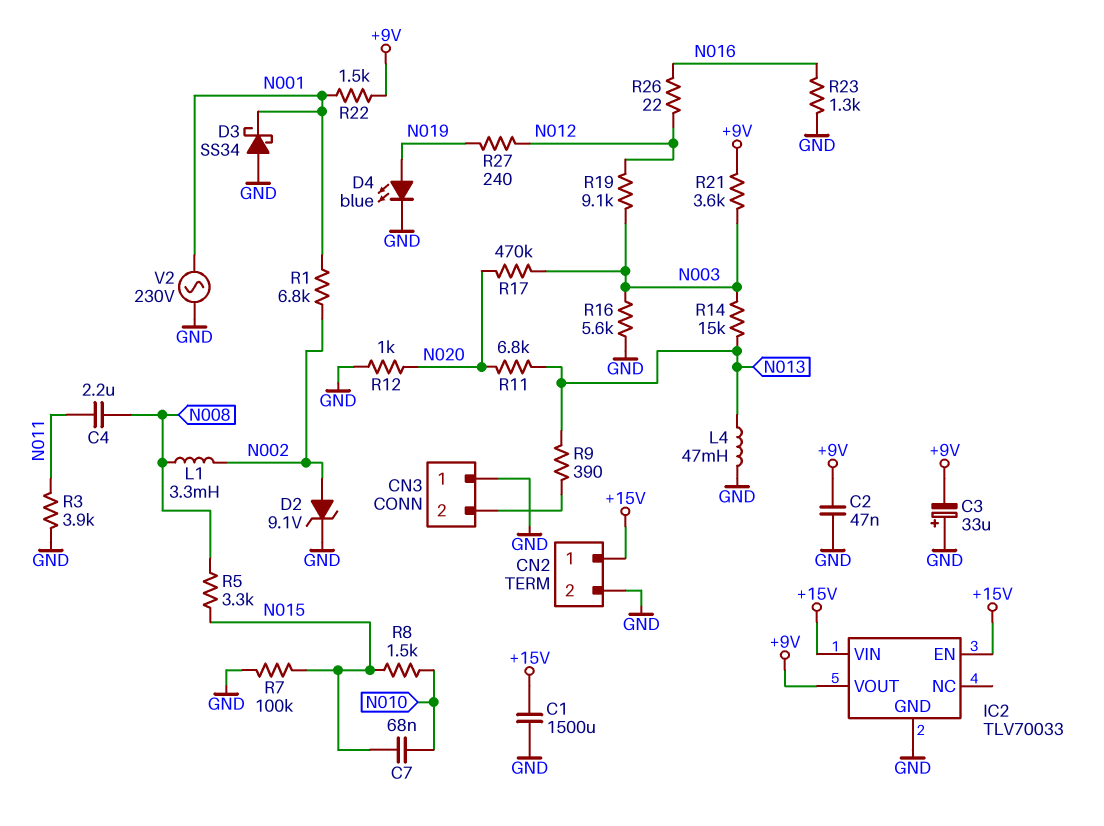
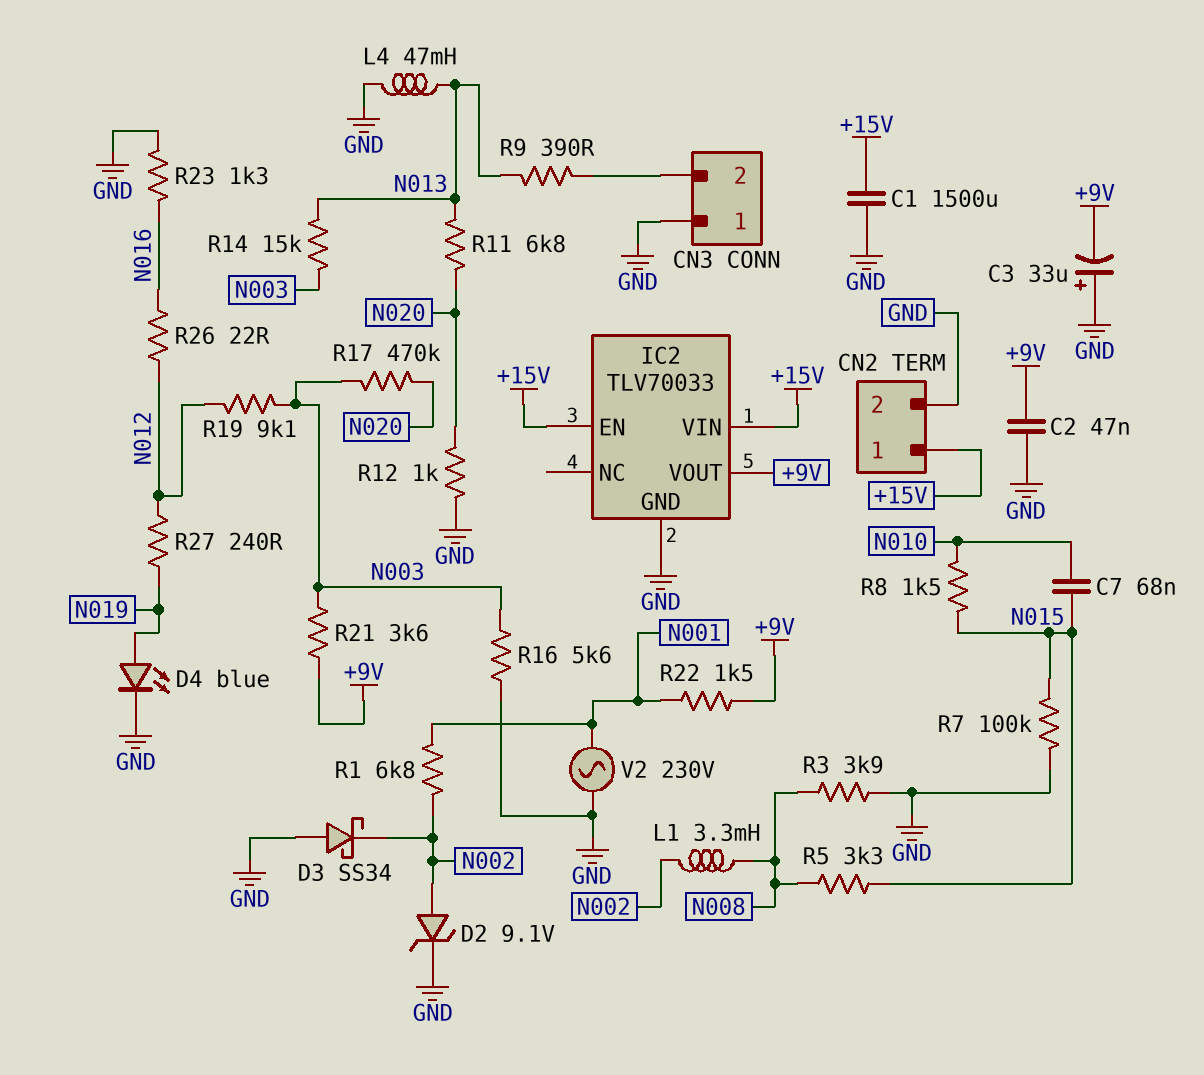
C4: 2.2uF (N008, N011) -> none
D3: schottky SS34 (A GND, K N001) -> schottky SS34 (A GND, K N002)
R3: 3.9k (GND, N011) -> 3.9k (GND, N008)

